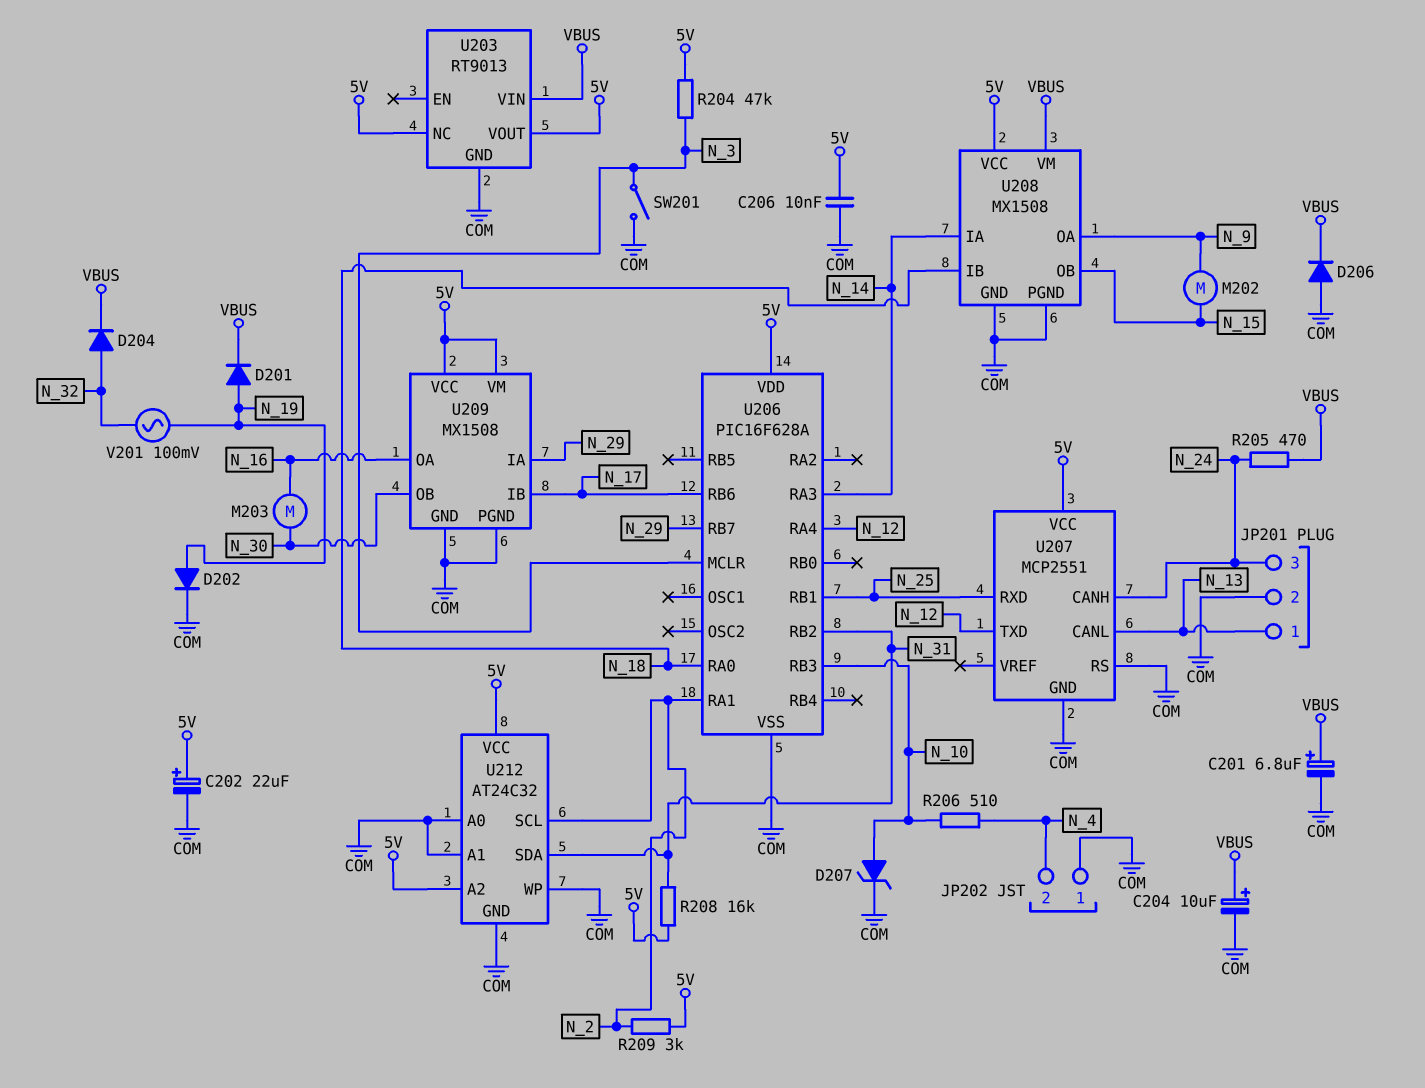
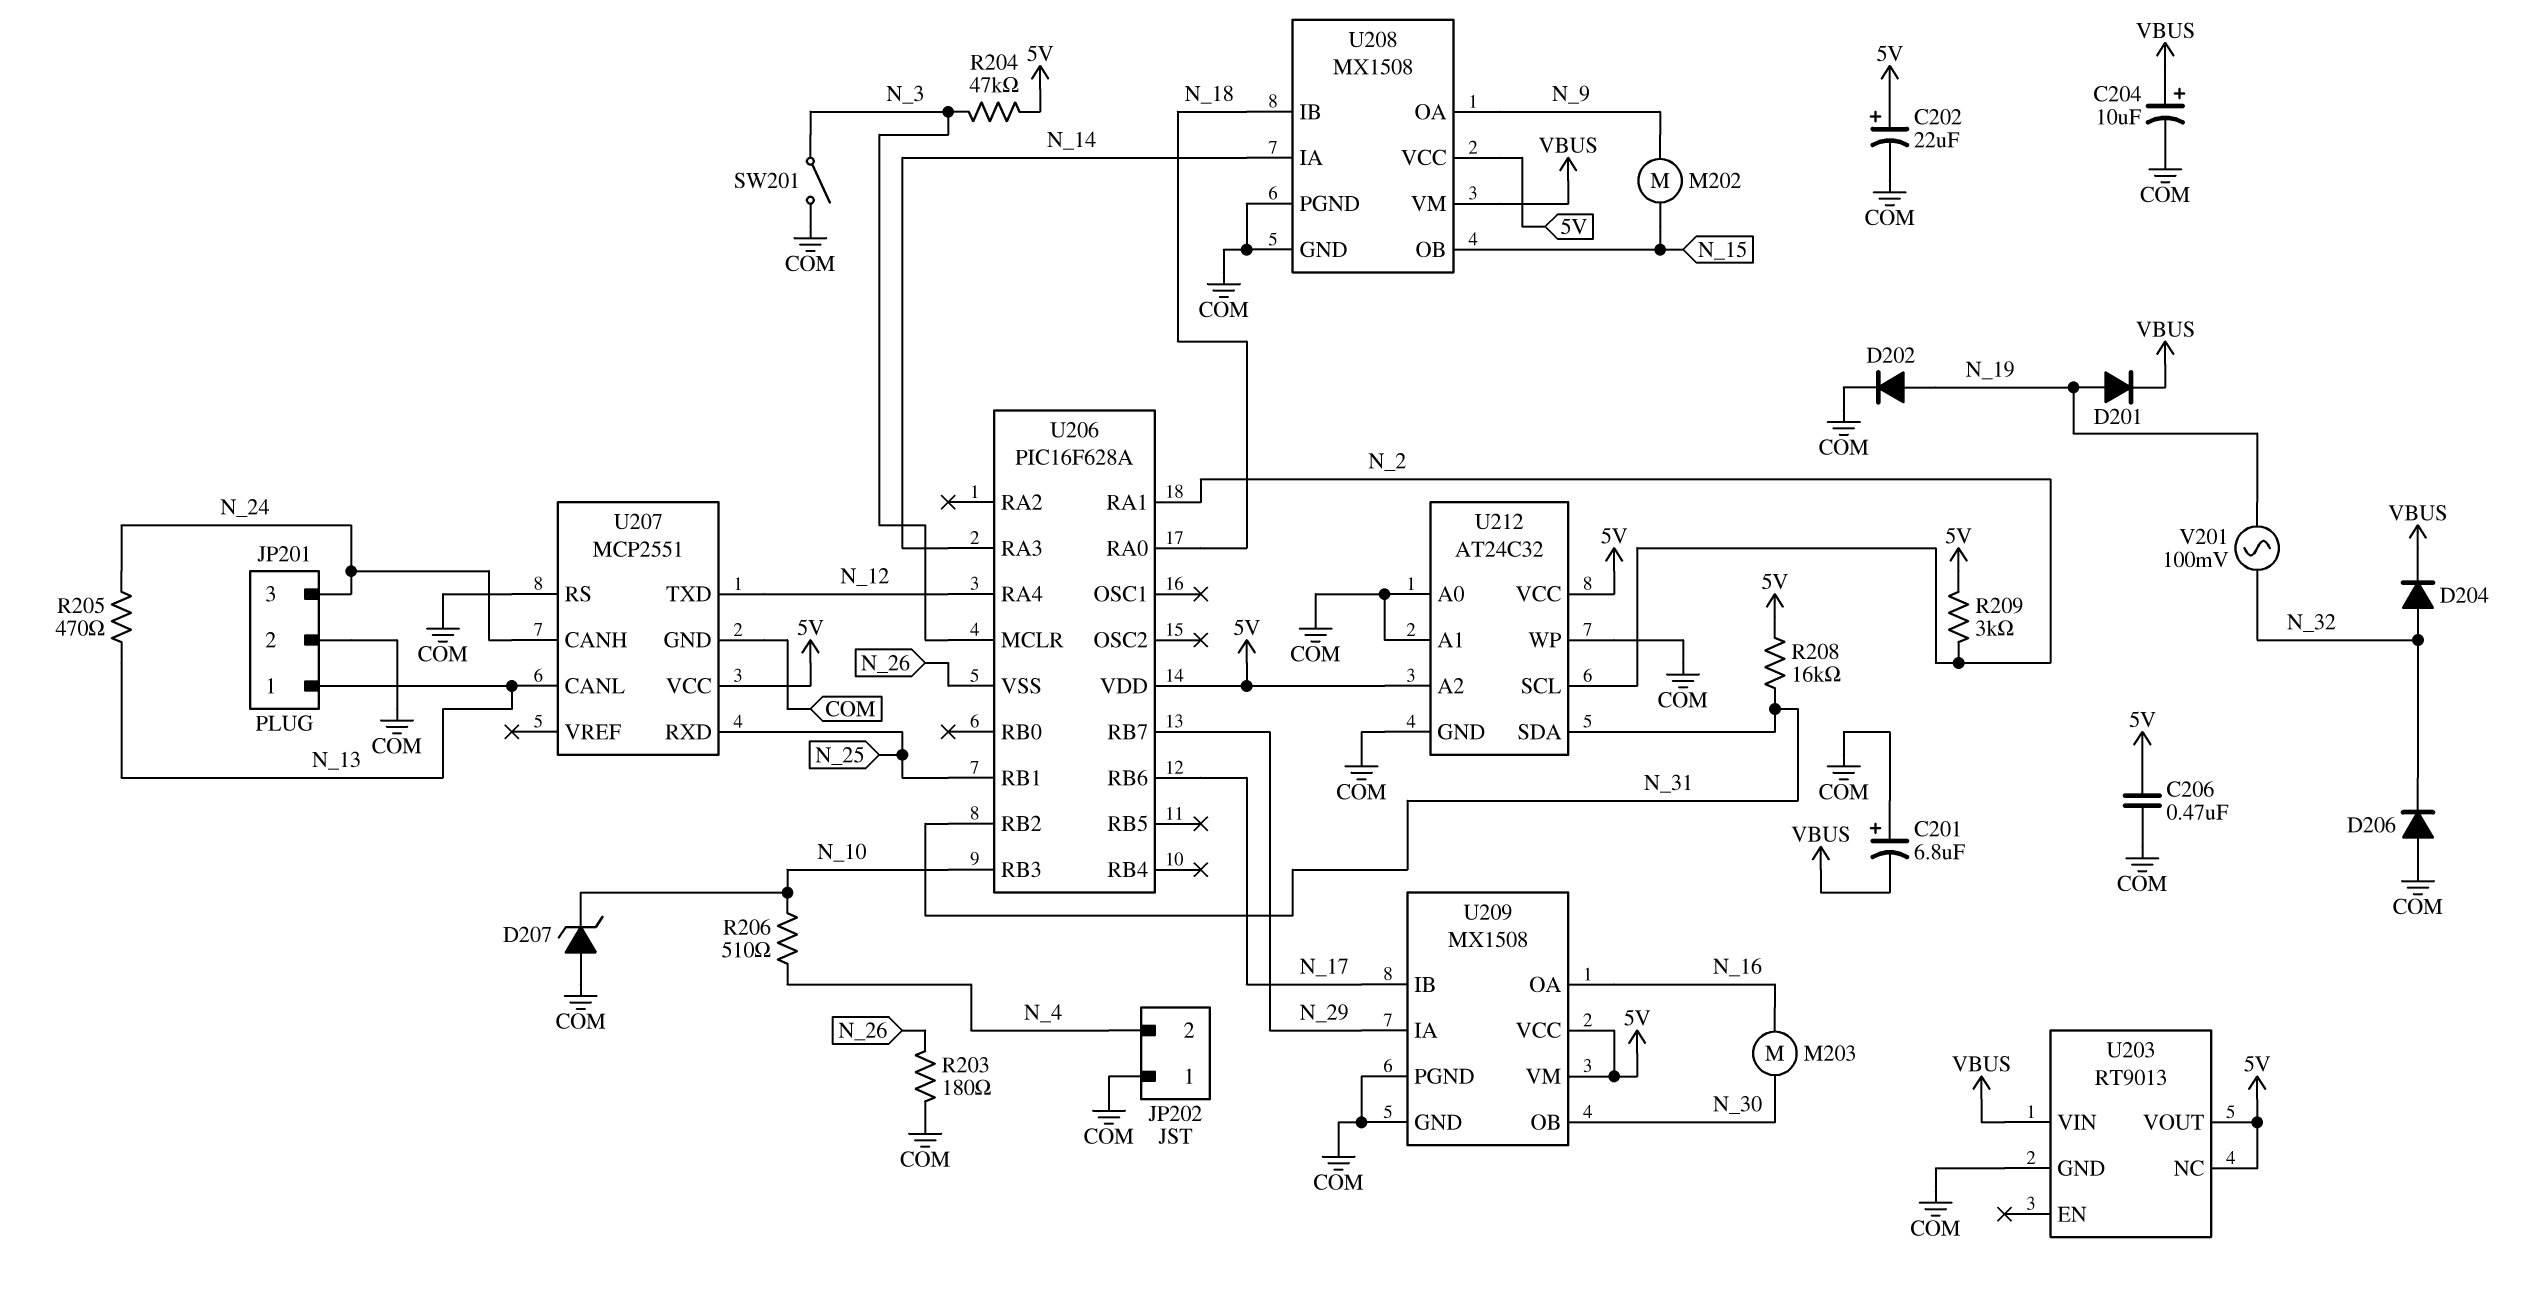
C201: 6.8uF (plus VBUS, minus COM) -> 6.8uF (plus COM, minus VBUS)
C206: 10nF (5V, COM) -> 470nF (5V, COM)
D206: diode (A COM, K VBUS) -> diode (A COM, K N_32)
D207: zener (A N_10, K COM) -> zener (A COM, K N_10)
R203: none -> 180 (COM, N_26)
R205: 470 (N_24, VBUS) -> 470 (N_13, N_24)
U206 pin VSS: COM -> N_26

